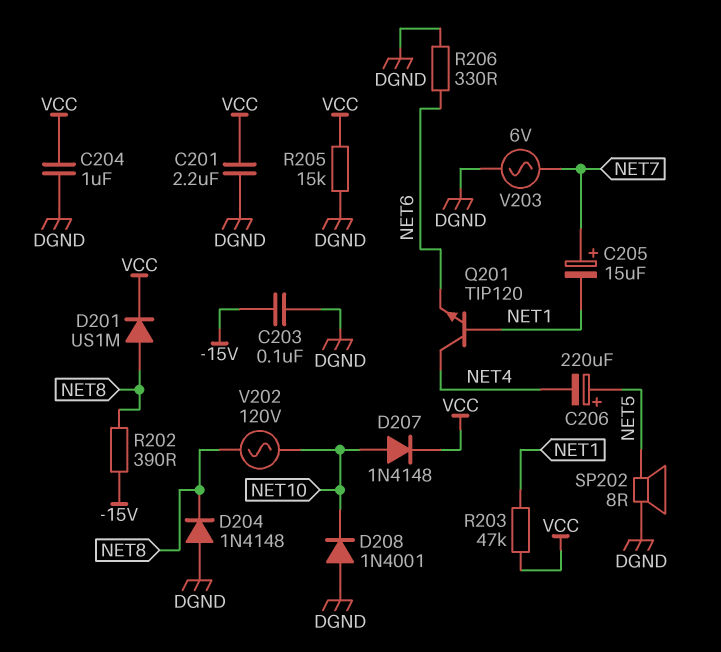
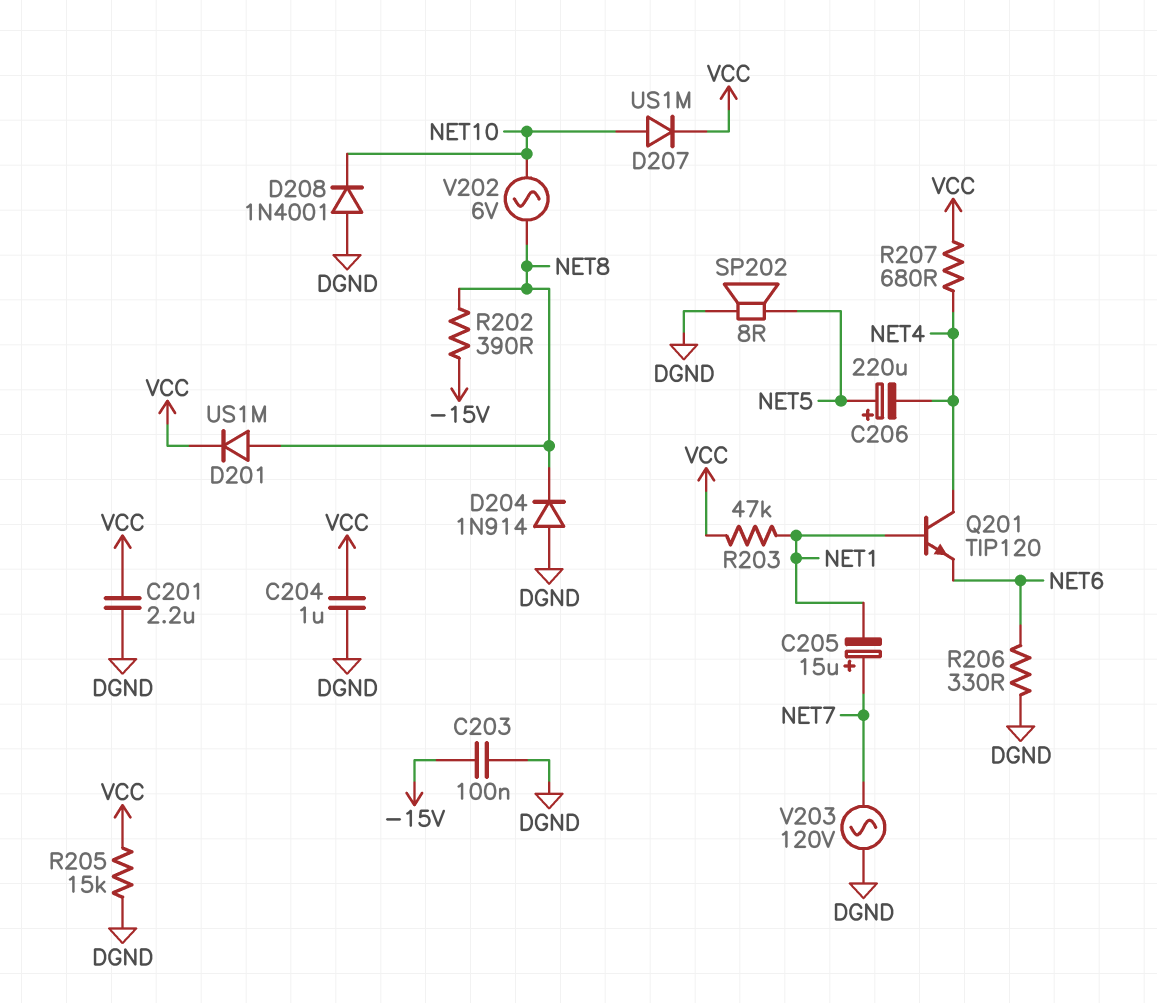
D204: diode 1N4148 (A DGND, K NET8) -> diode 1N914 (A DGND, K NET8)
D207: diode 1N4148 (A NET10, K VCC) -> diode US1M (A NET10, K VCC)
R207: none -> 680 (NET4, VCC)
V202: AC 120V (NET8, NET10) -> AC 6V (NET8, NET10)
V203: AC 6V (DGND, NET7) -> AC 120V (DGND, NET7)

